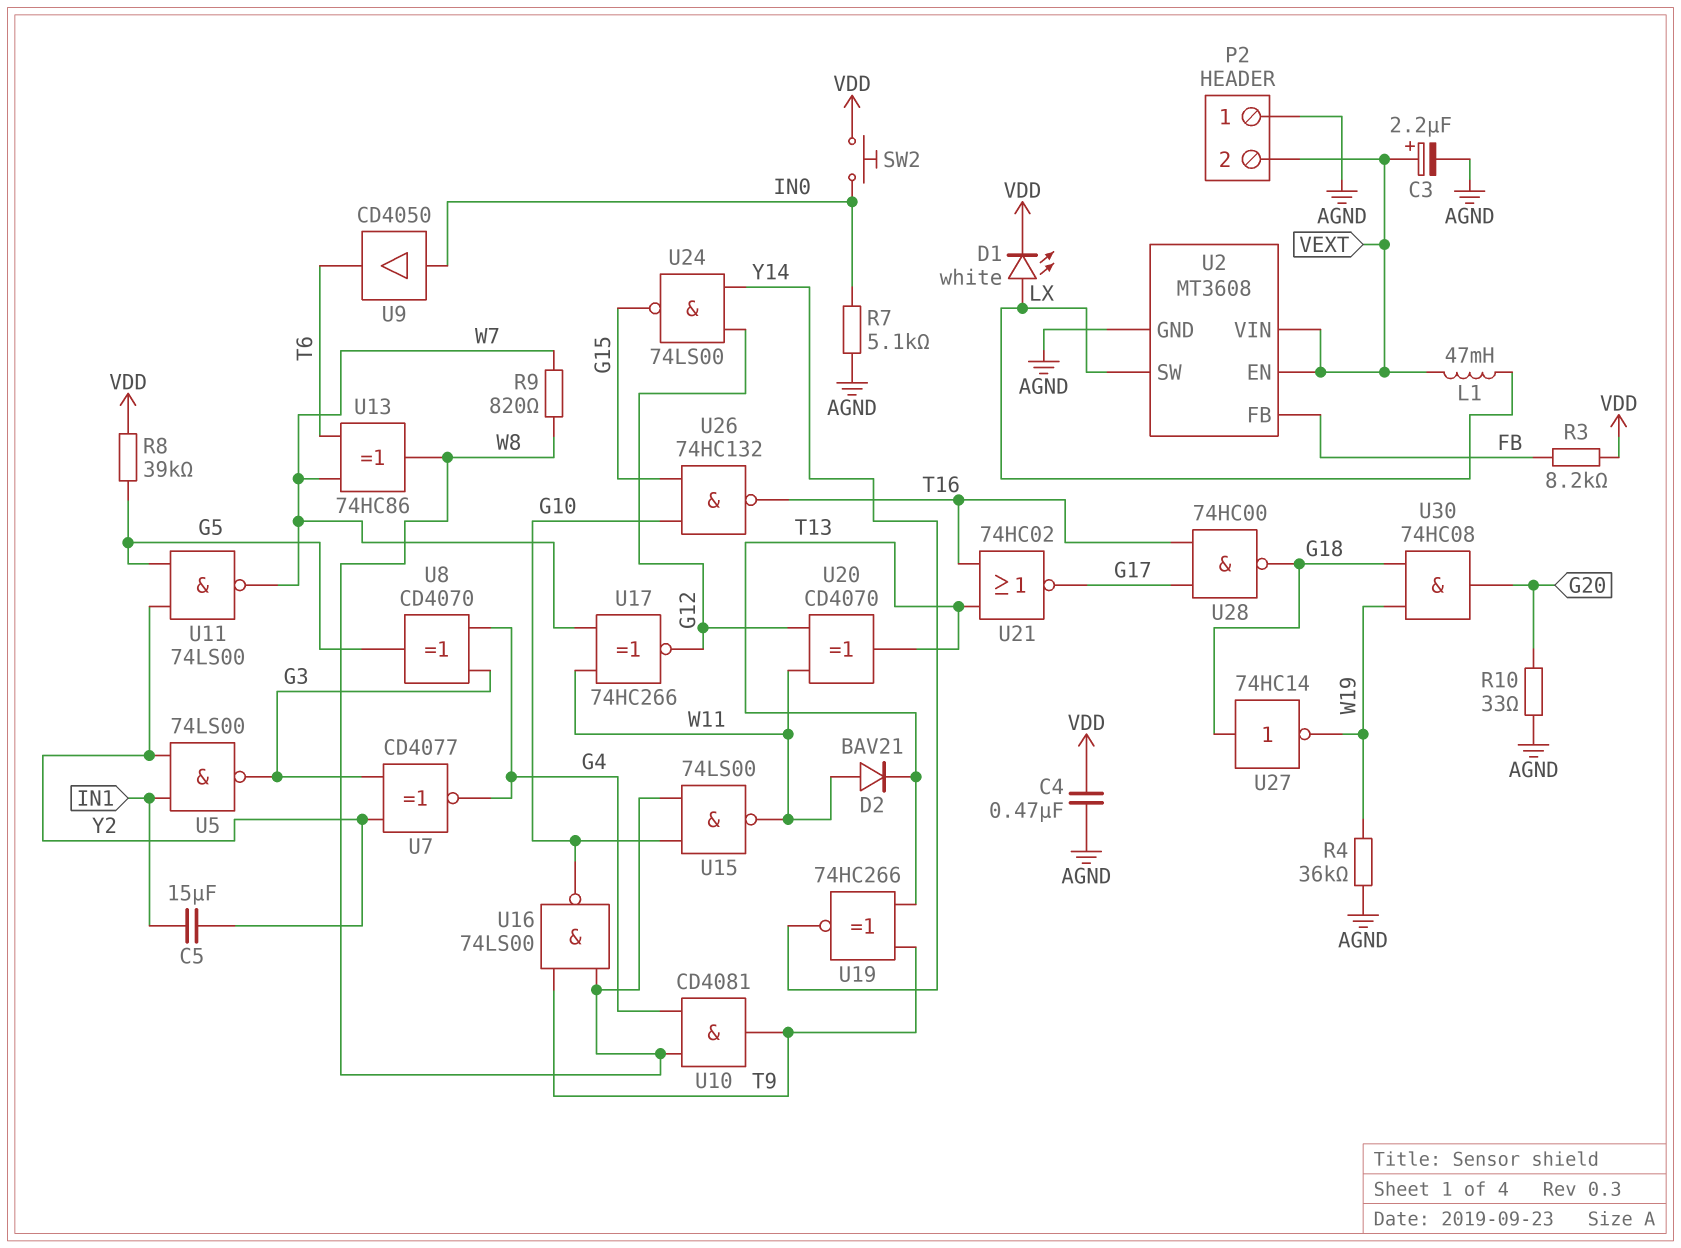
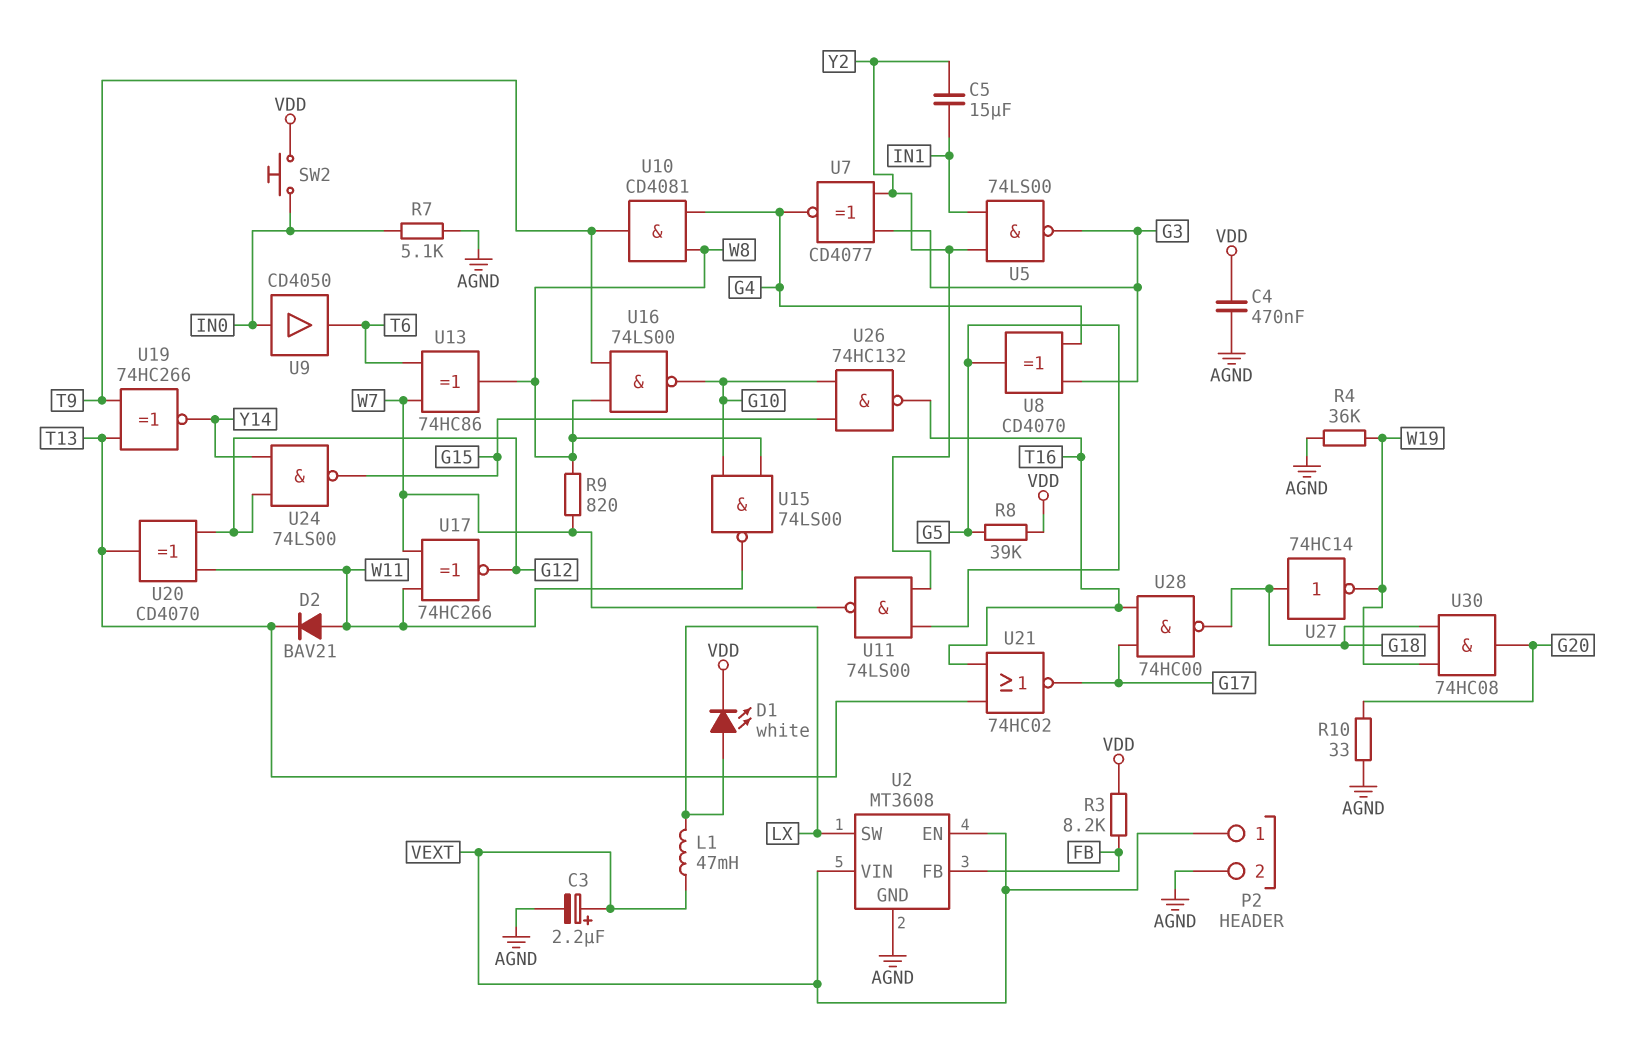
P2 pin 1: AGND -> VEXT
P2 pin 2: VEXT -> AGND

